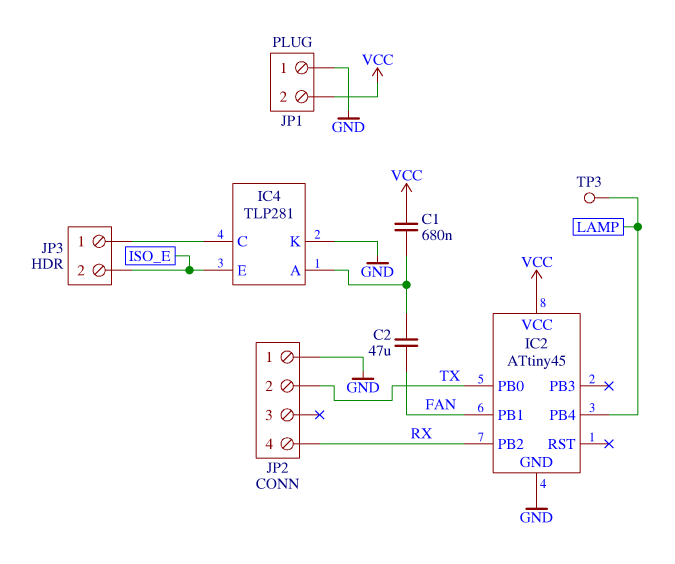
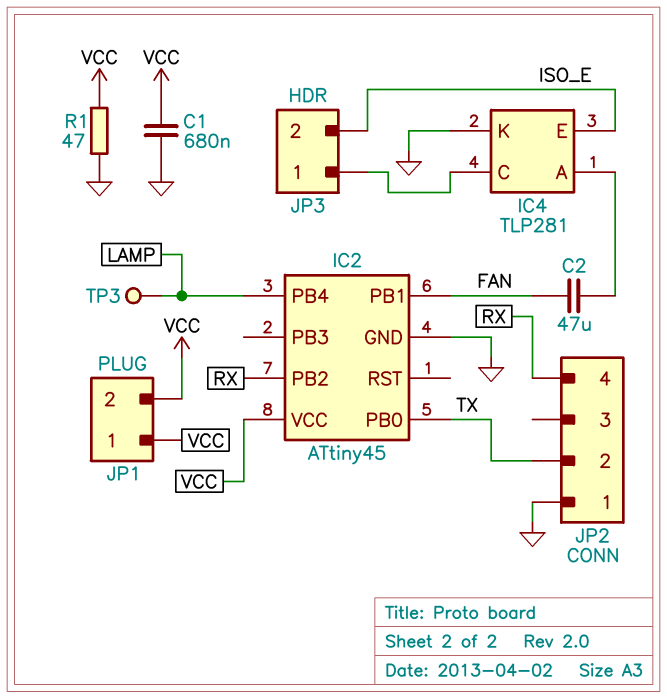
C1: 680nF (IC4/A, VCC) -> 680nF (GND, VCC)
JP1 pin 1: GND -> VCC
R1: none -> 47 (GND, VCC)

